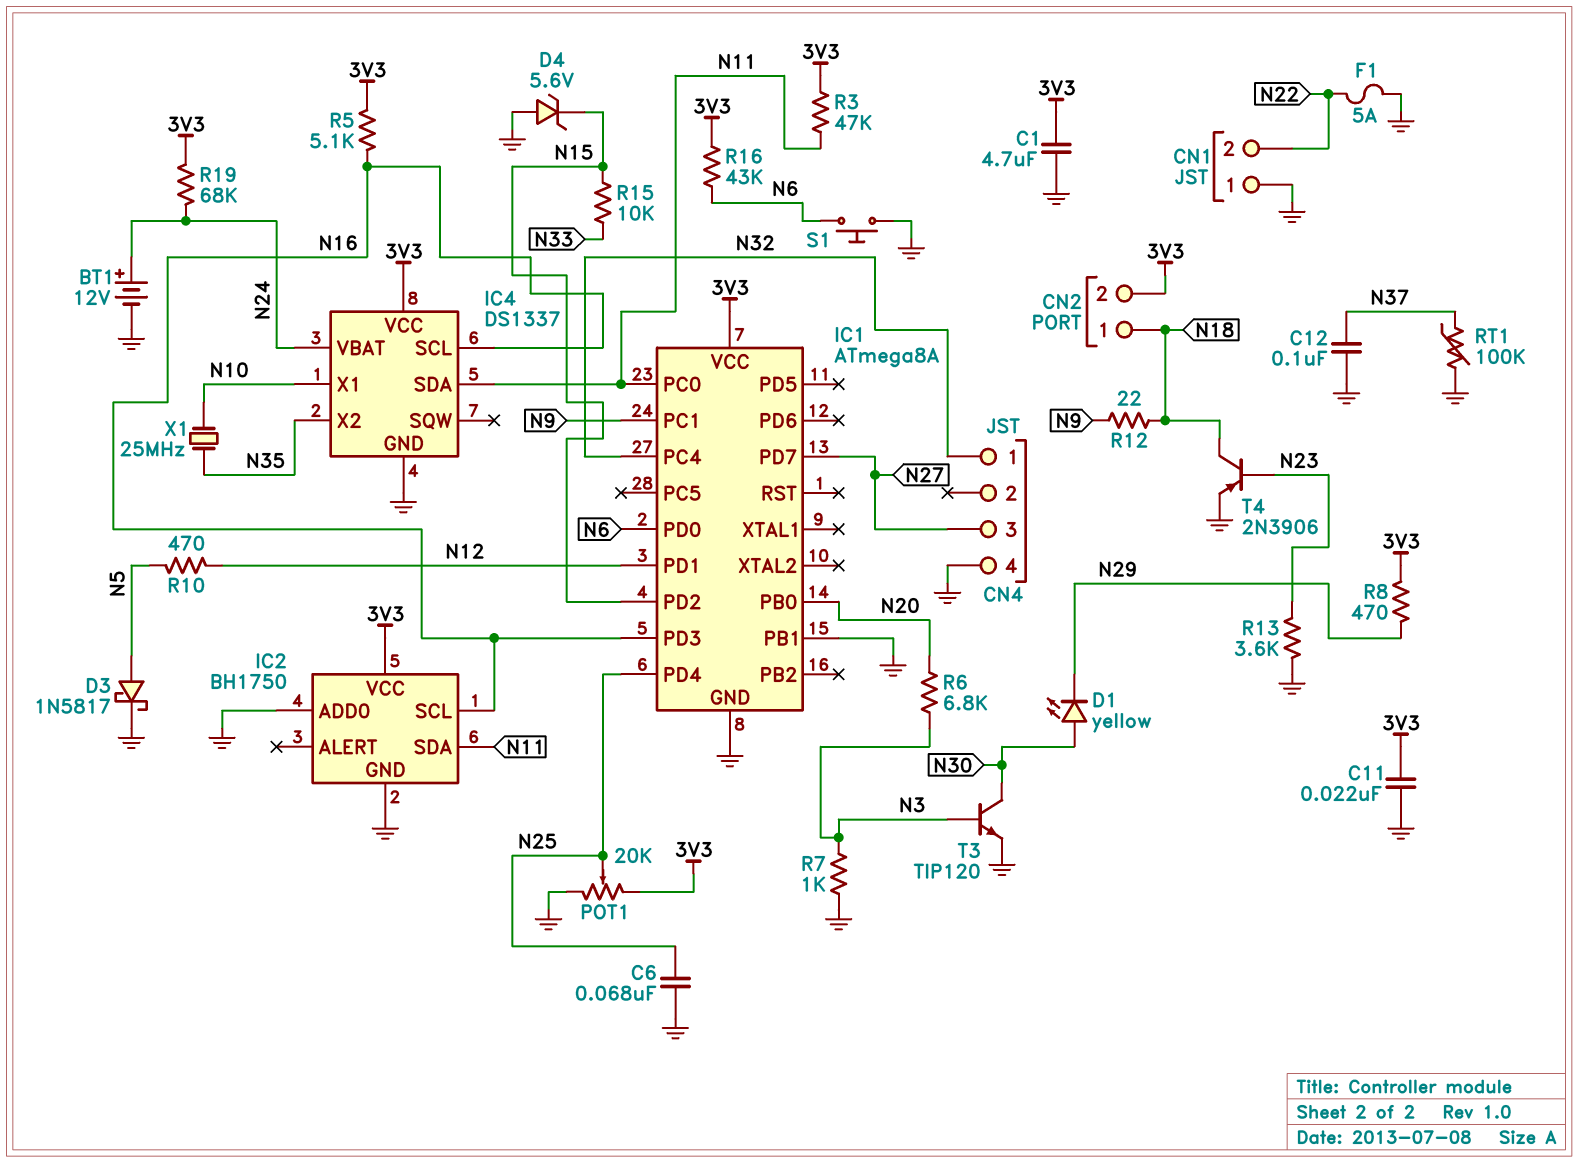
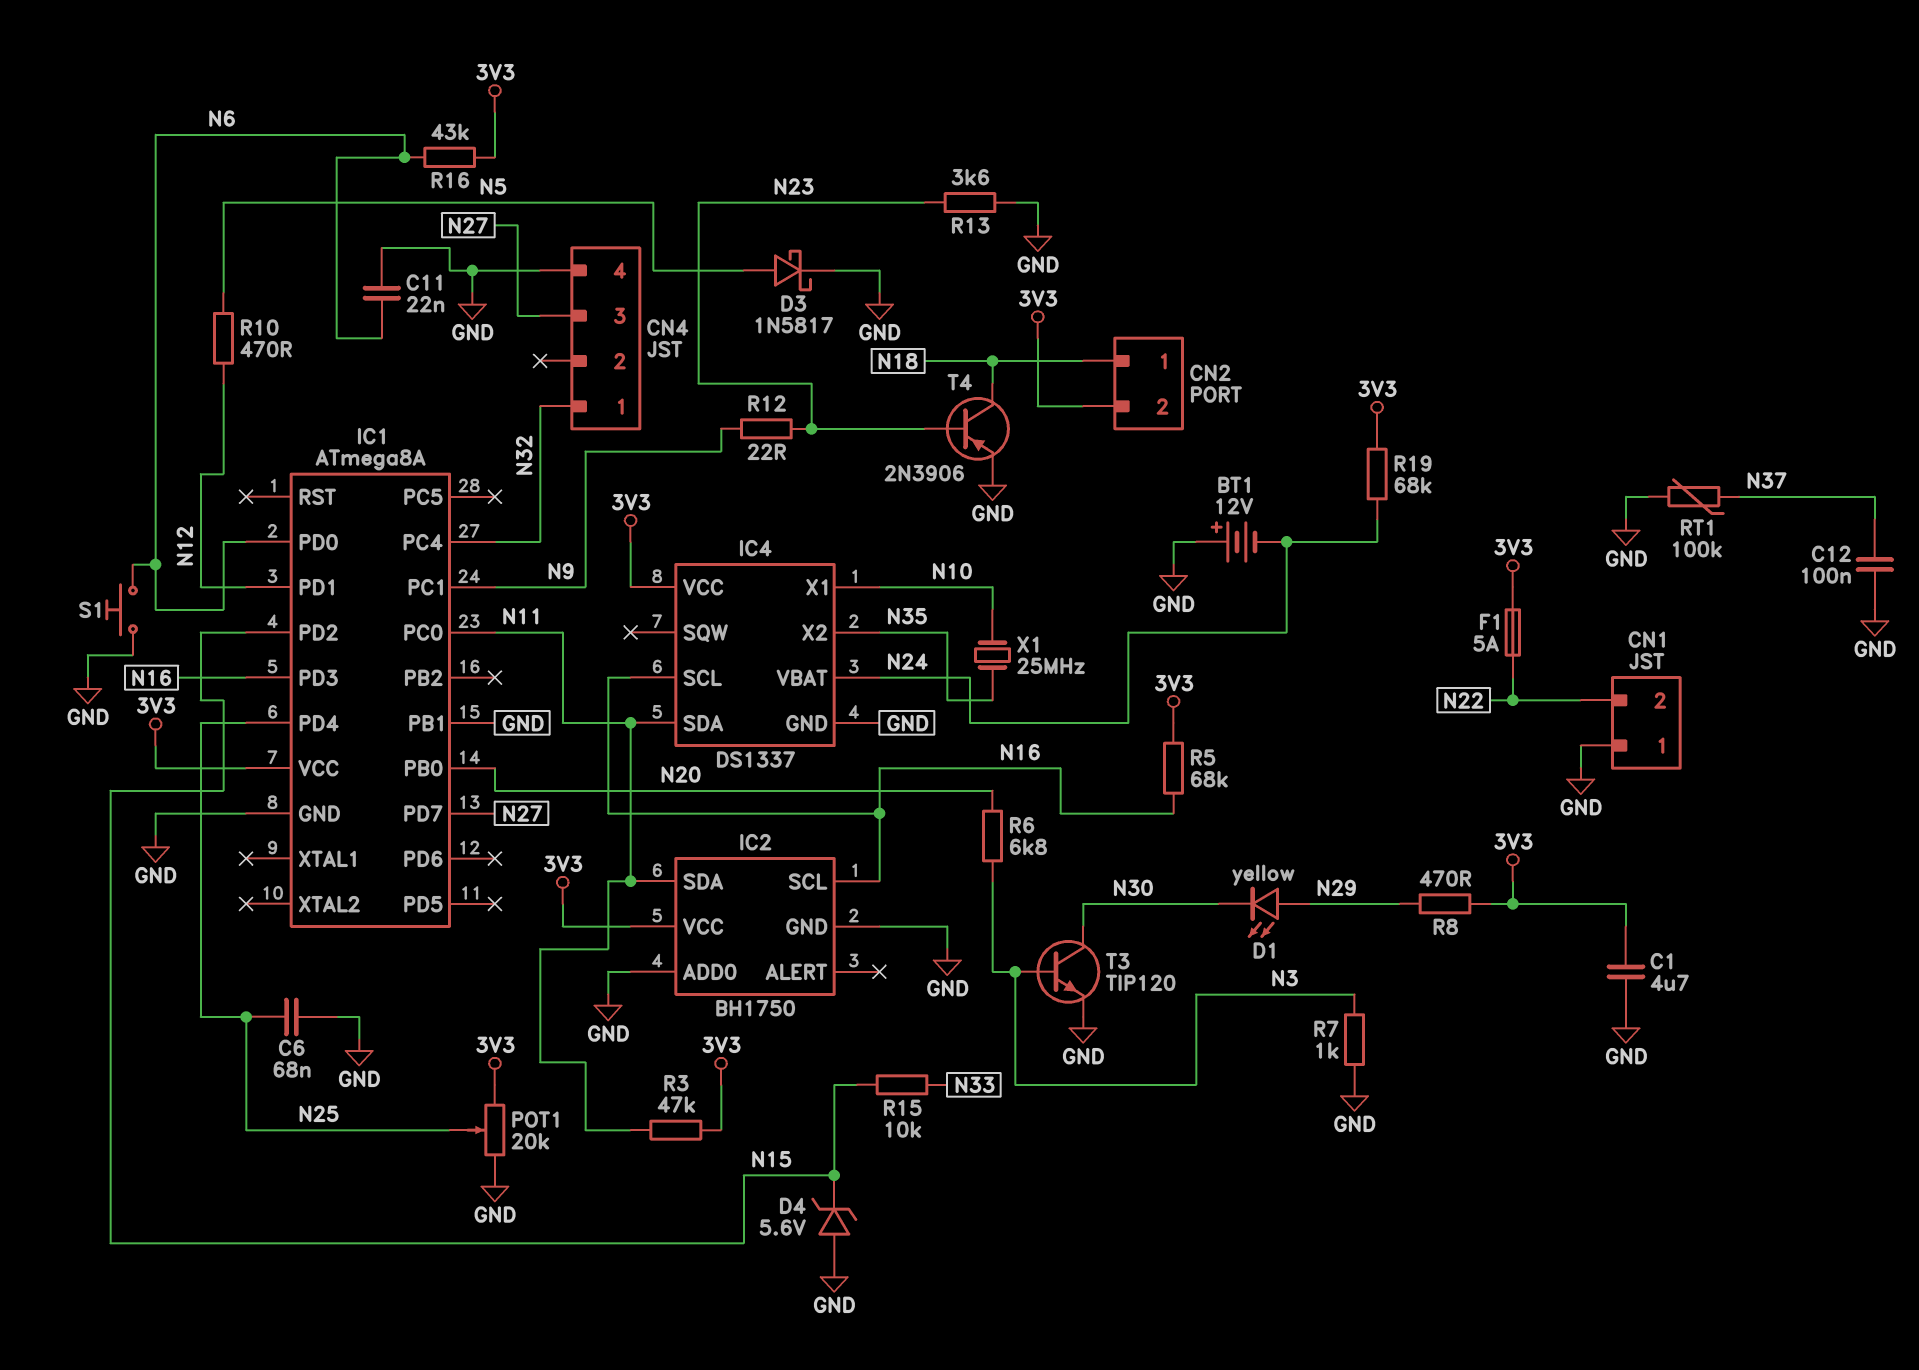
BT1: 12V (plus N24, minus GND) -> 12V (plus GND, minus N24)
C11: 22nF (3V3, GND) -> 22nF (GND, N6)
D1: LED yellow (A N30, K N29) -> LED yellow (A N29, K N30)
F1: 5A (GND, N22) -> 5A (3V3, N22)
R5: 5.1k (3V3, N16) -> 68k (3V3, N16)
R12: 22 (N9, N18) -> 22 (N9, N23)

